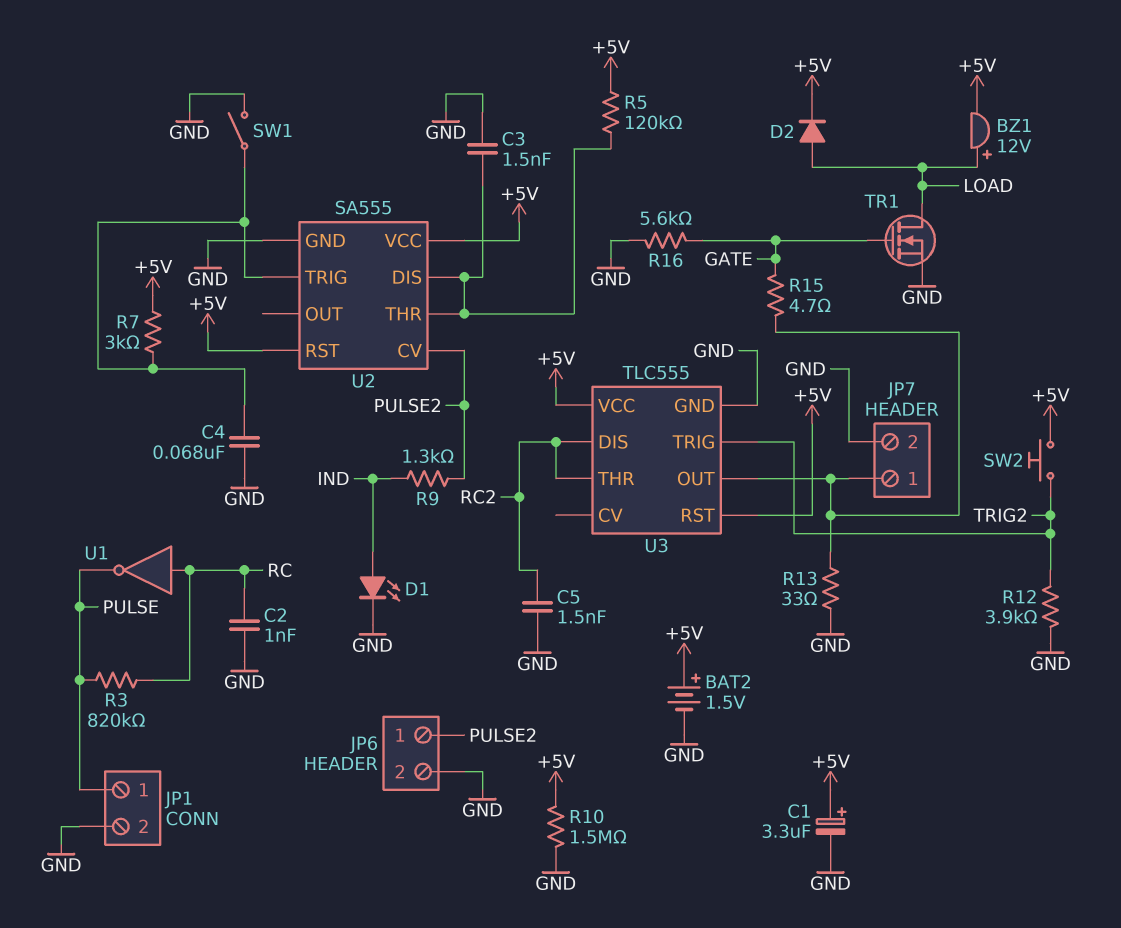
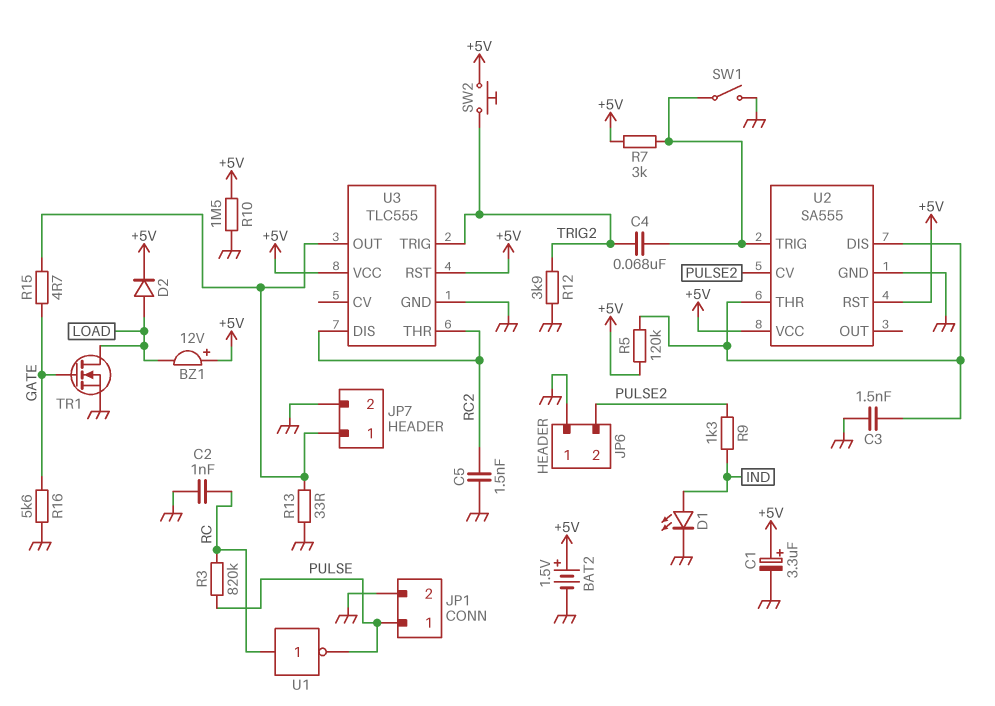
BZ1: buzzer 12V (plus LOAD, minus +5V) -> buzzer 12V (plus +5V, minus LOAD)
C4: 68nF (GND, U2/TRIG) -> 68nF (TRIG2, U2/TRIG)
JP6 pin 1: PULSE2 -> GND
JP6 pin 2: GND -> PULSE2

